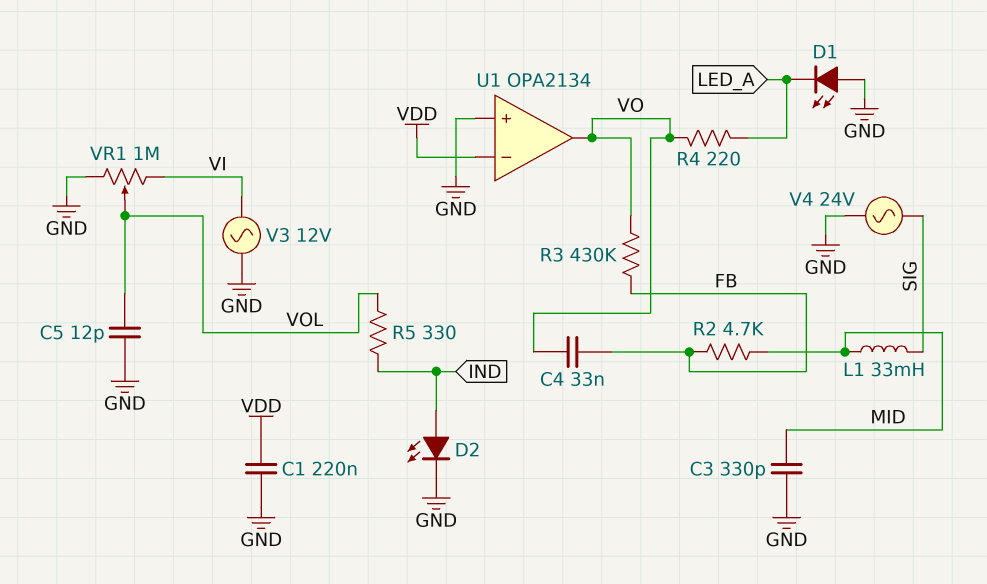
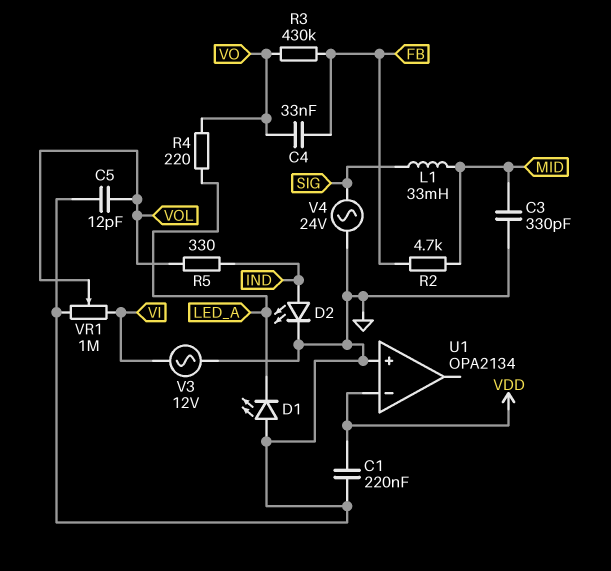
U1 pin out: VO -> none

